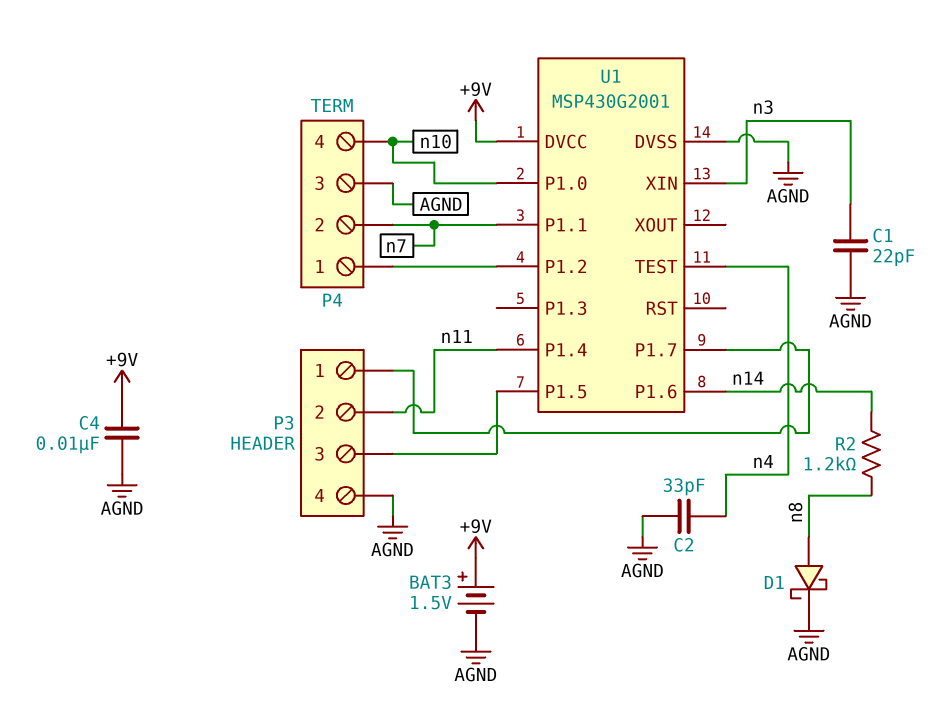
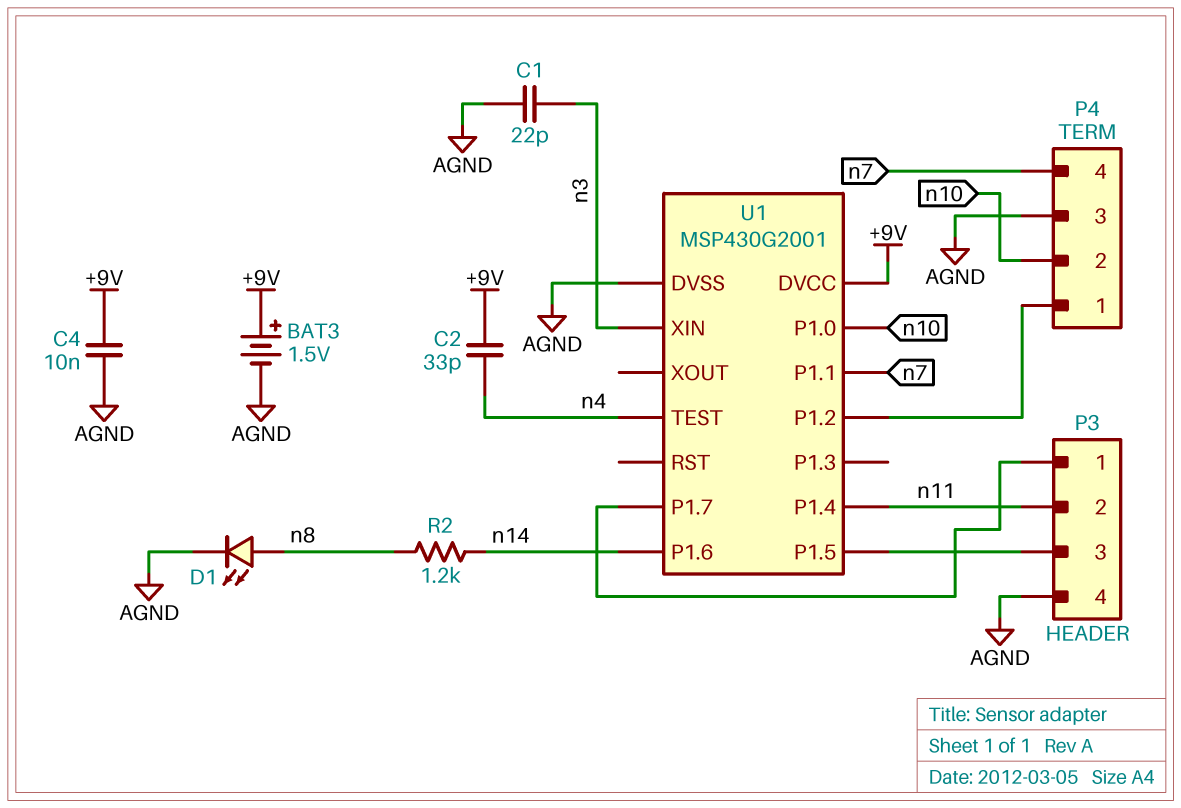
C2: 33pF (AGND, n4) -> 33pF (+9V, n4)
D1: schottky (A n8, K AGND) -> LED (A n8, K AGND)
P4 pin 2: n7 -> n10
P4 pin 4: n10 -> n7

